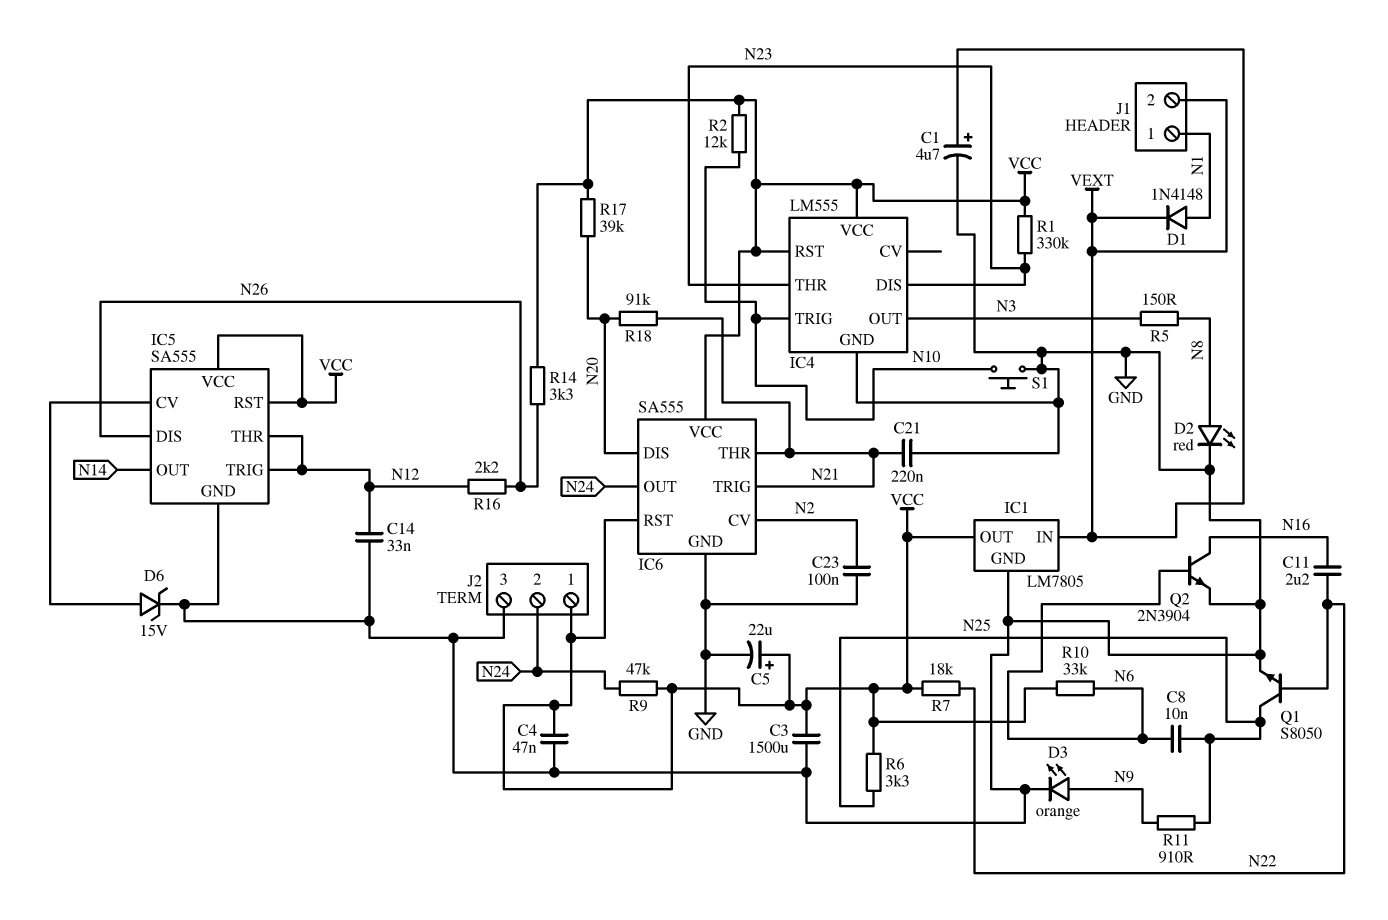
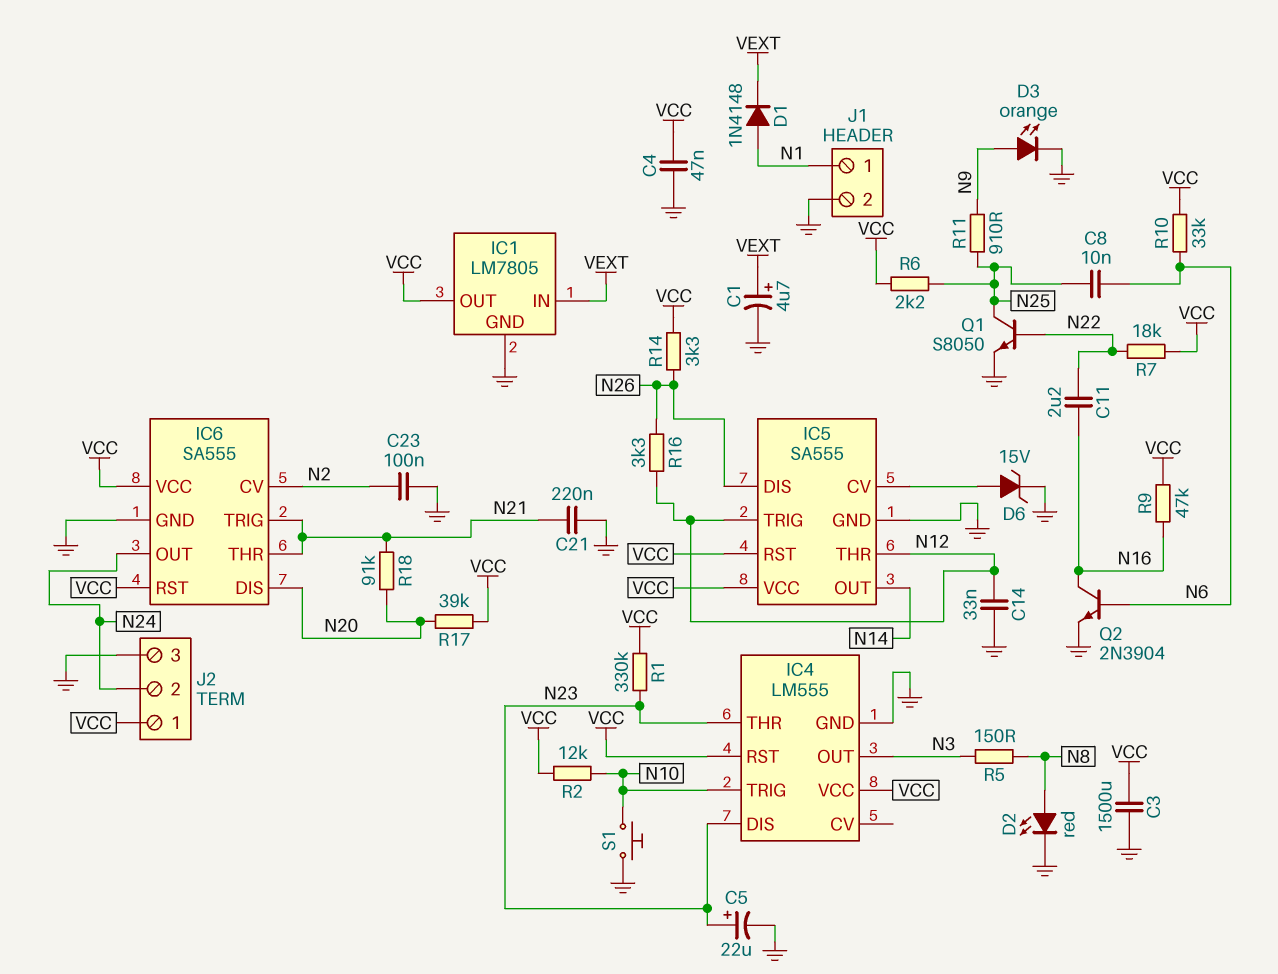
C5: 22uF (plus VCC, minus GND) -> 22uF (plus N23, minus GND)
J1 pin 2: VEXT -> GND
R6: 3.3k (N25, VCC) -> 2.2k (N25, VCC)
R9: 47k (N24, VCC) -> 47k (N16, VCC)
R16: 2.2k (N12, N26) -> 3.3k (N12, N26)

